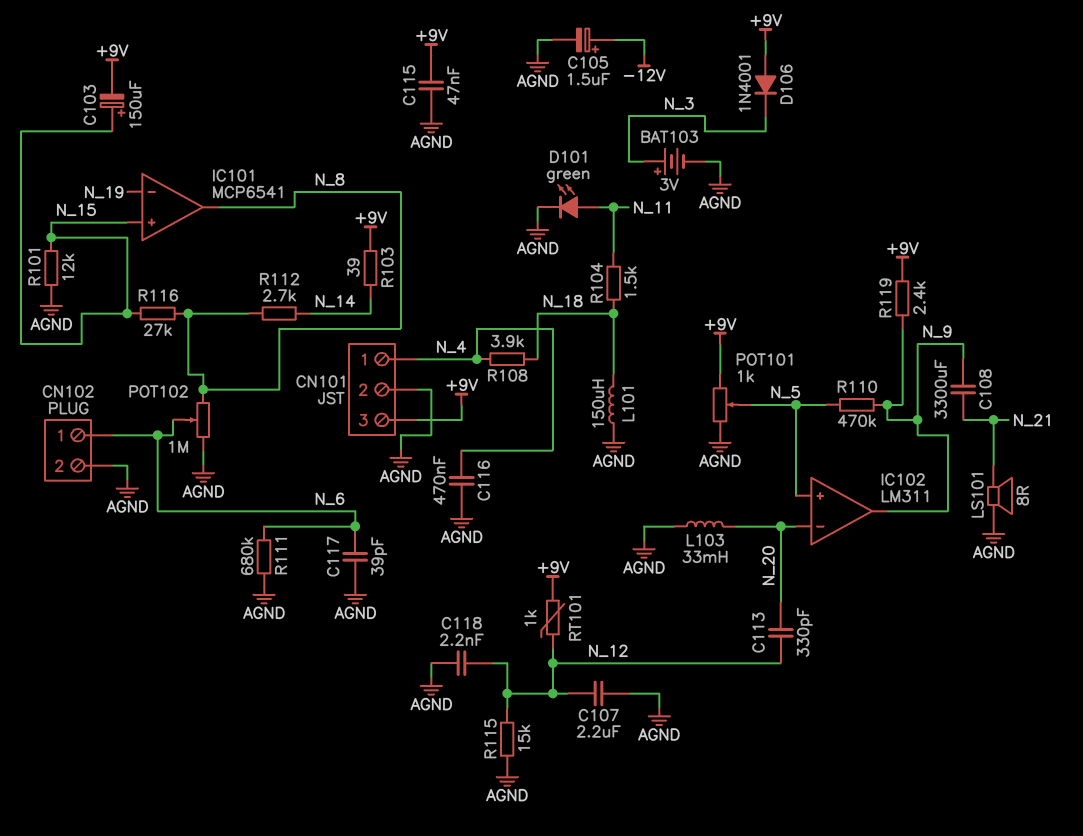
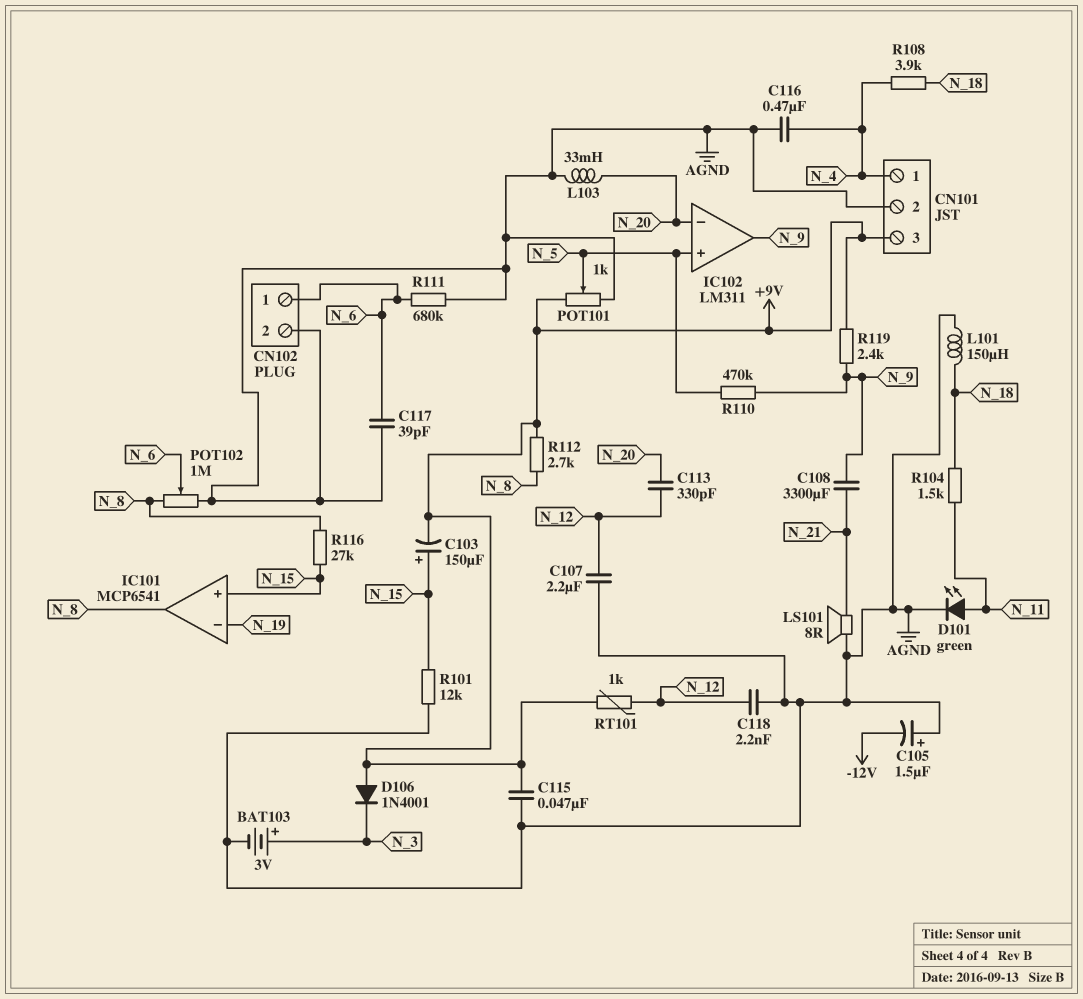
C105: 1.5uF (plus -12V, minus AGND) -> 1.5uF (plus AGND, minus -12V)
R103: 39 (+9V, N_14) -> none
R112: 2.7k (N_8, N_14) -> 2.7k (+9V, N_8)
R115: 15k (AGND, N_12) -> none

